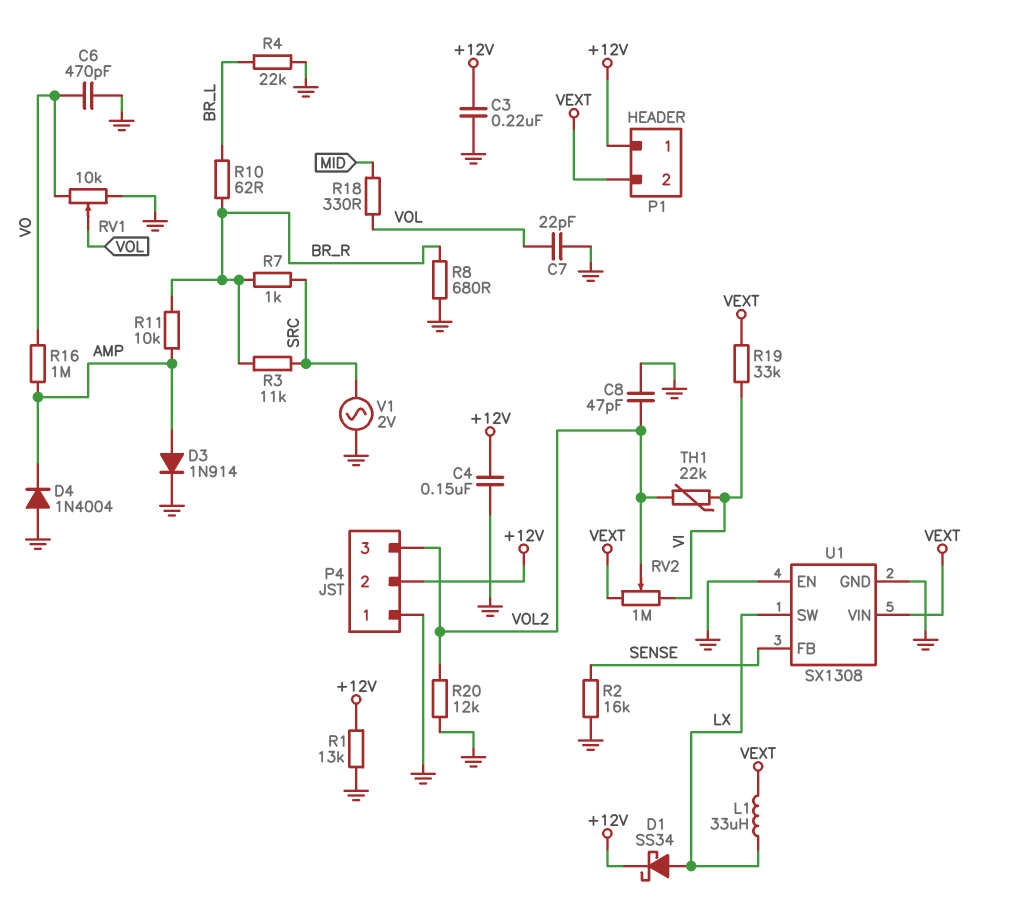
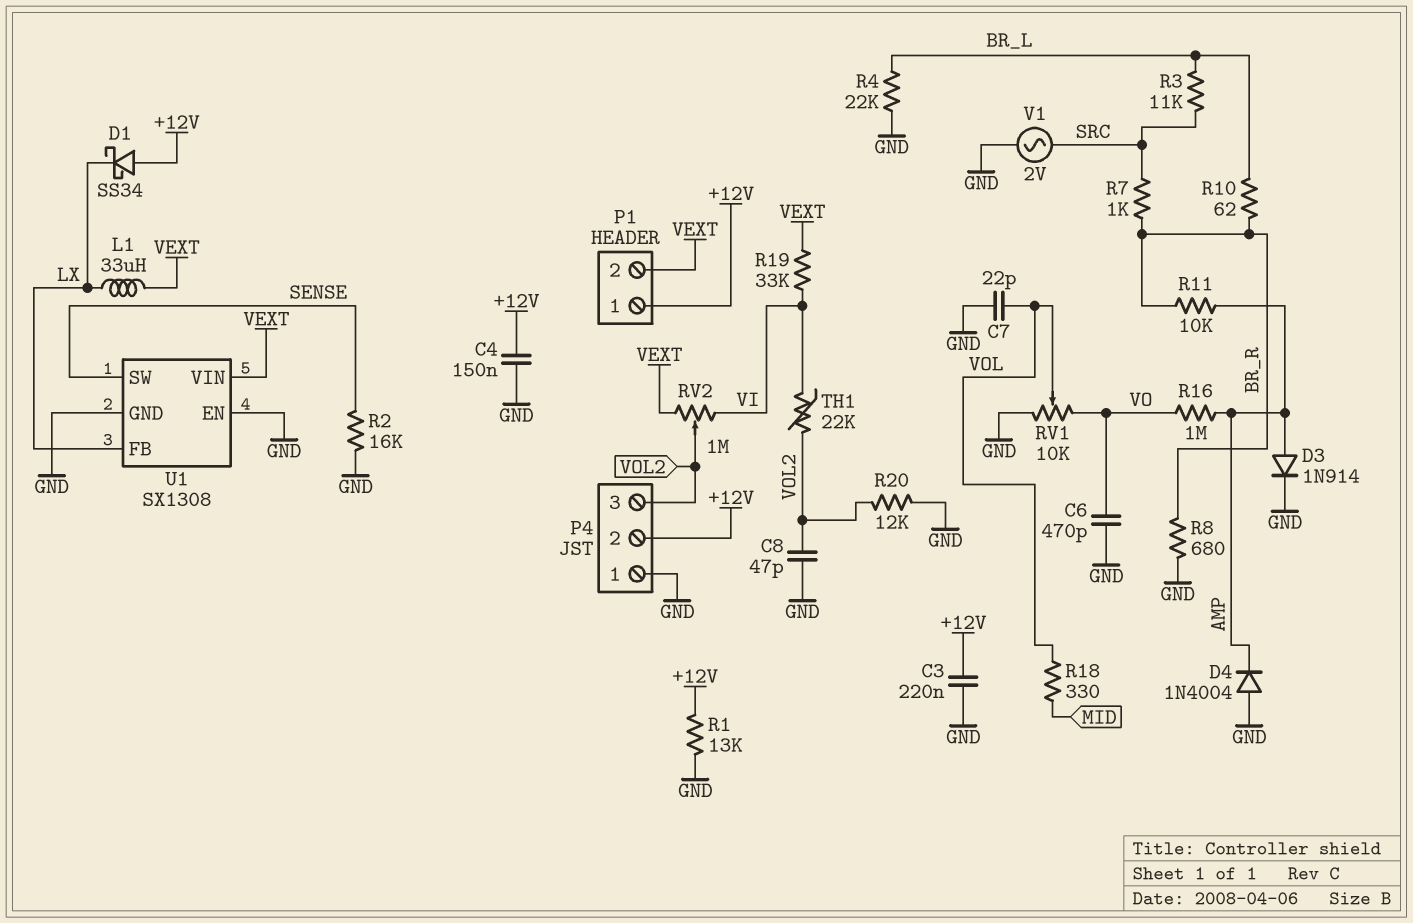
D1: schottky SS34 (A LX, K +12V) -> schottky SS34 (A +12V, K LX)
R3: 11k (BR_R, SRC) -> 11k (BR_L, SRC)
U1 pin FB: SENSE -> LX
U1 pin SW: LX -> SENSE

